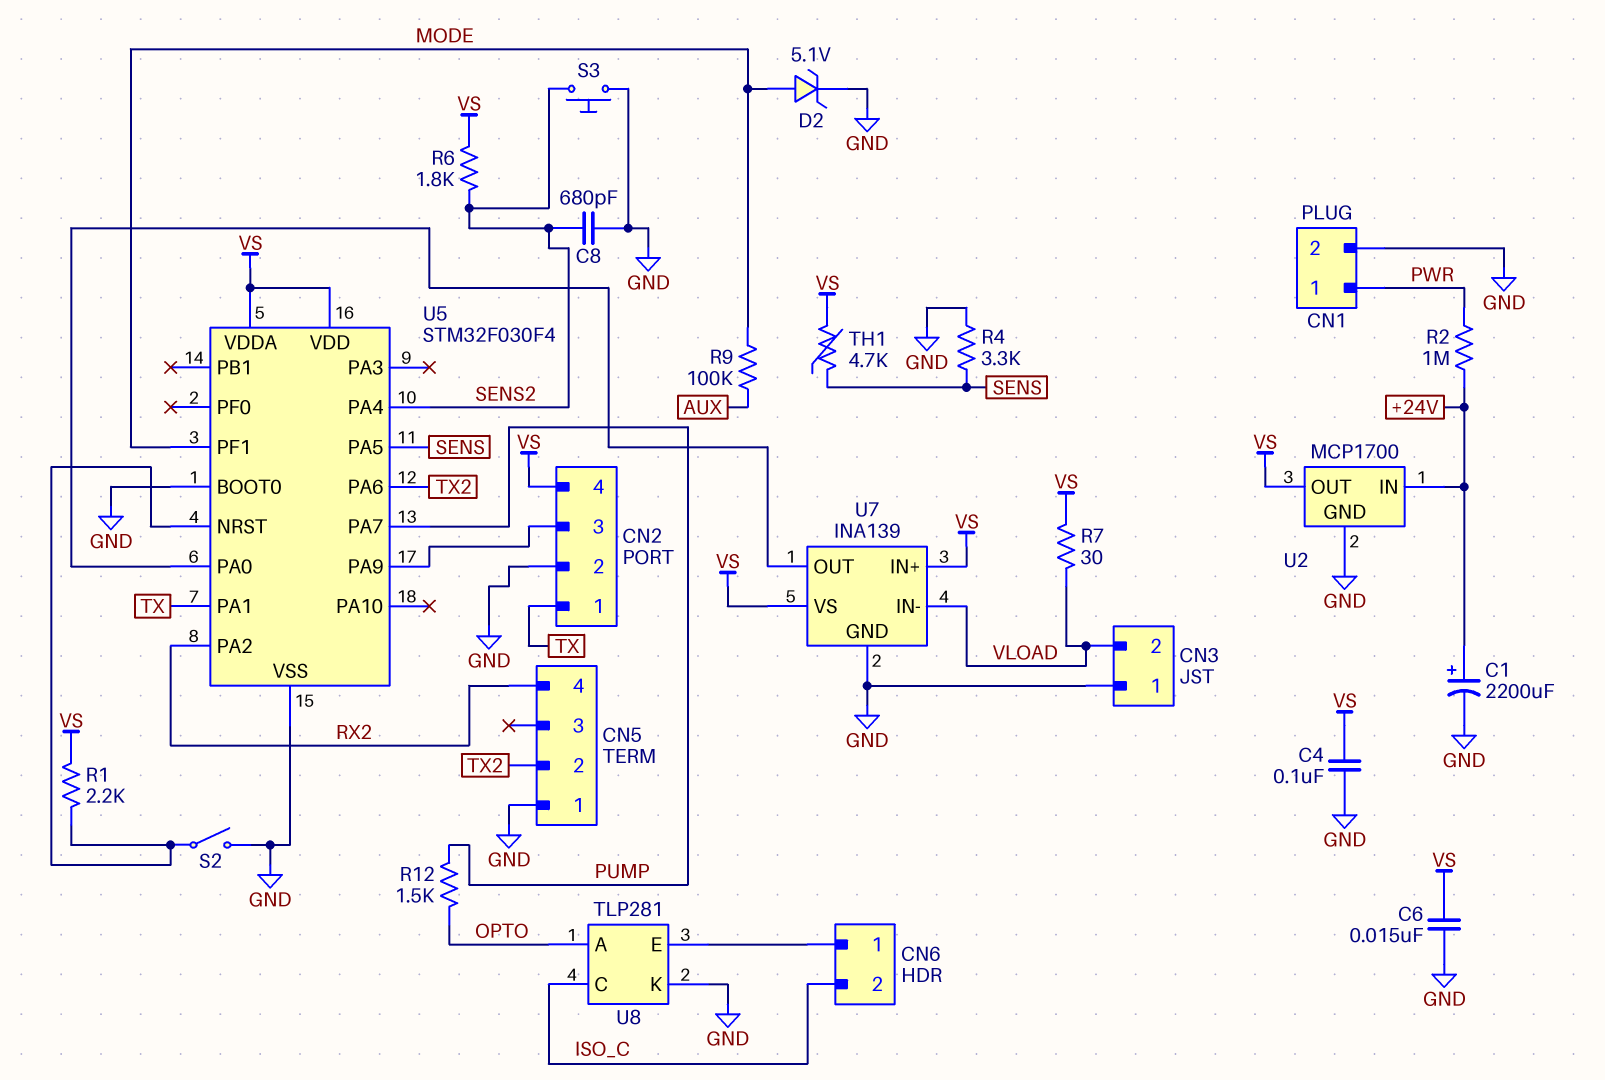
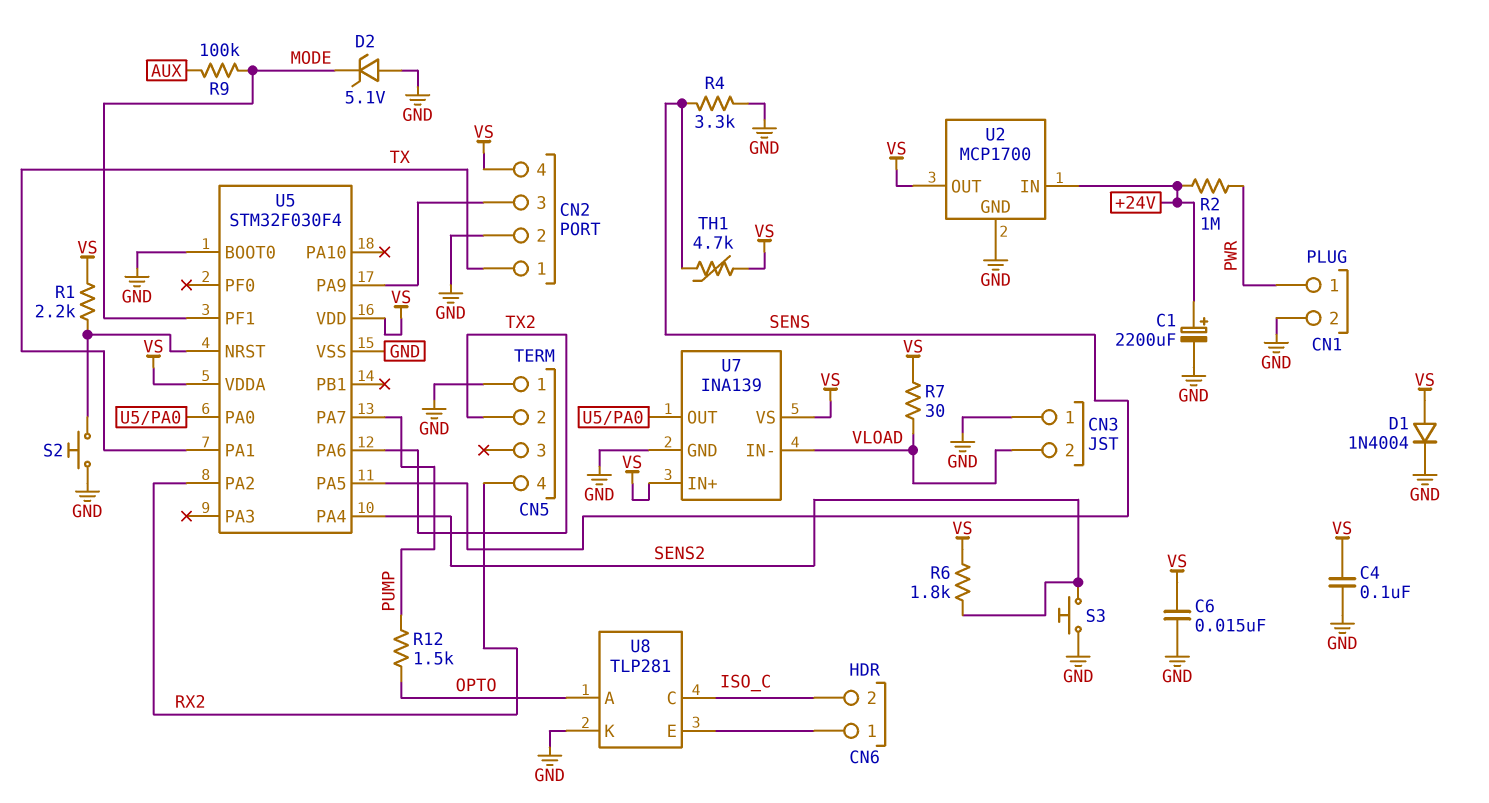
C8: 680pF (GND, SENS2) -> none
D1: none -> diode 1N4004 (A VS, K GND)
D2: zener 5.1V (A MODE, K GND) -> zener 5.1V (A GND, K MODE)
S2: switch (GND, U5/NRST) -> button (GND, U5/NRST)

